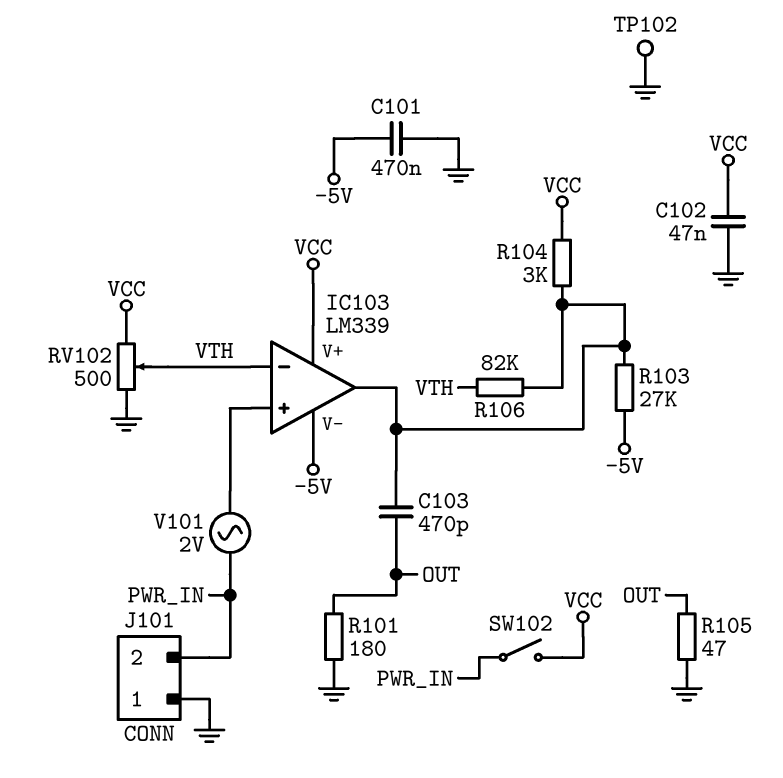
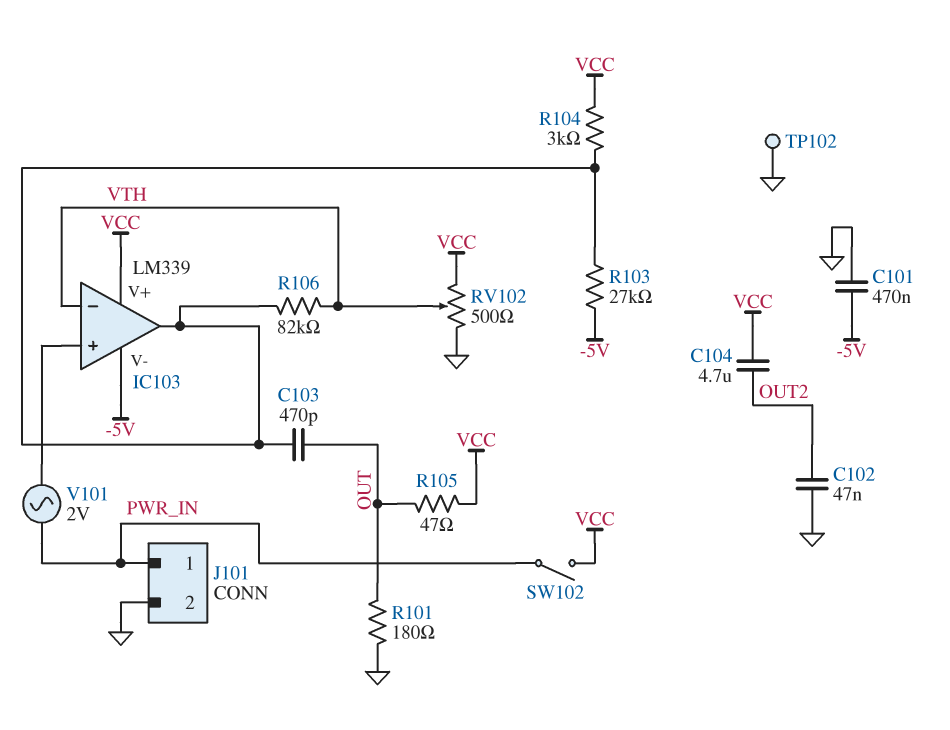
C102: 47nF (GND, VCC) -> 47nF (GND, OUT2)
C104: none -> 4.7uF (OUT2, VCC)
J101 pin 1: GND -> PWR_IN
J101 pin 2: PWR_IN -> GND
R105: 47 (GND, OUT) -> 47 (OUT, VCC)

